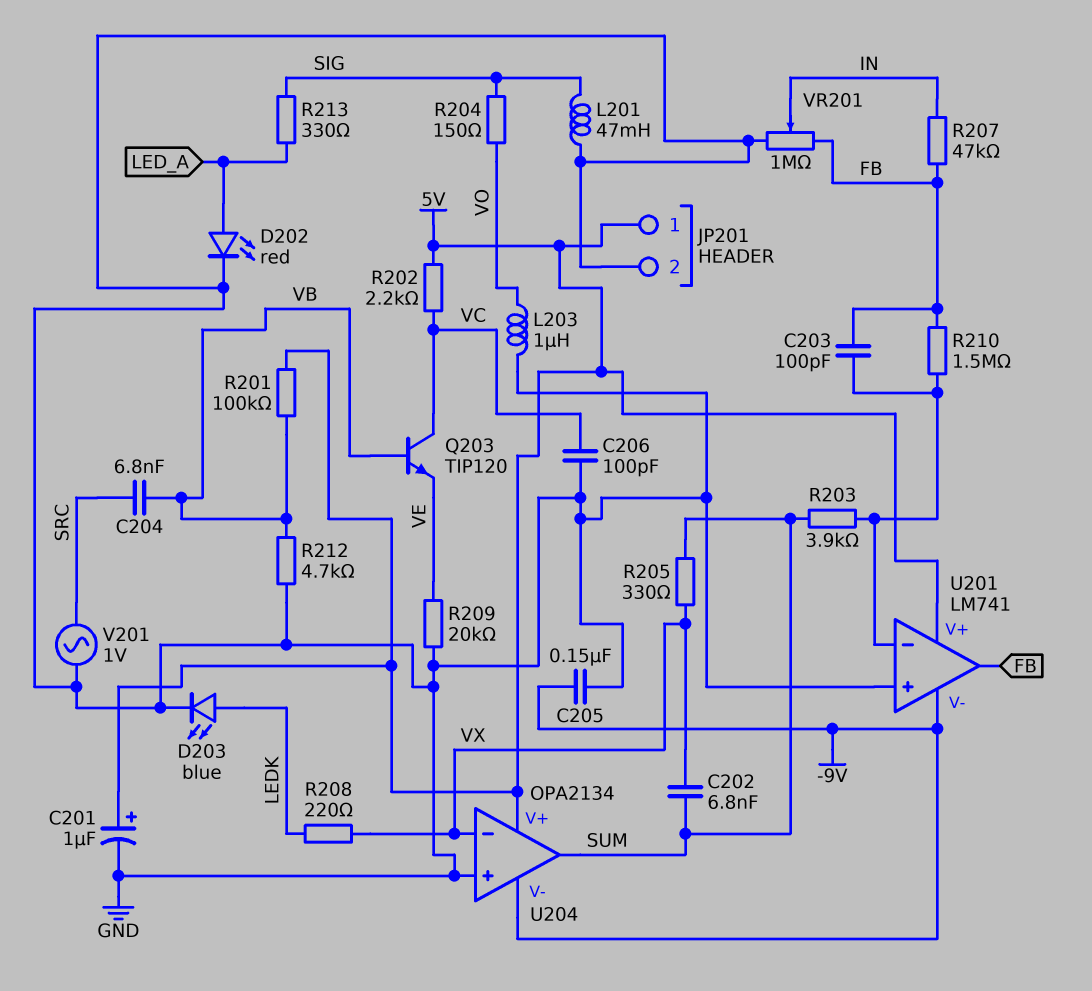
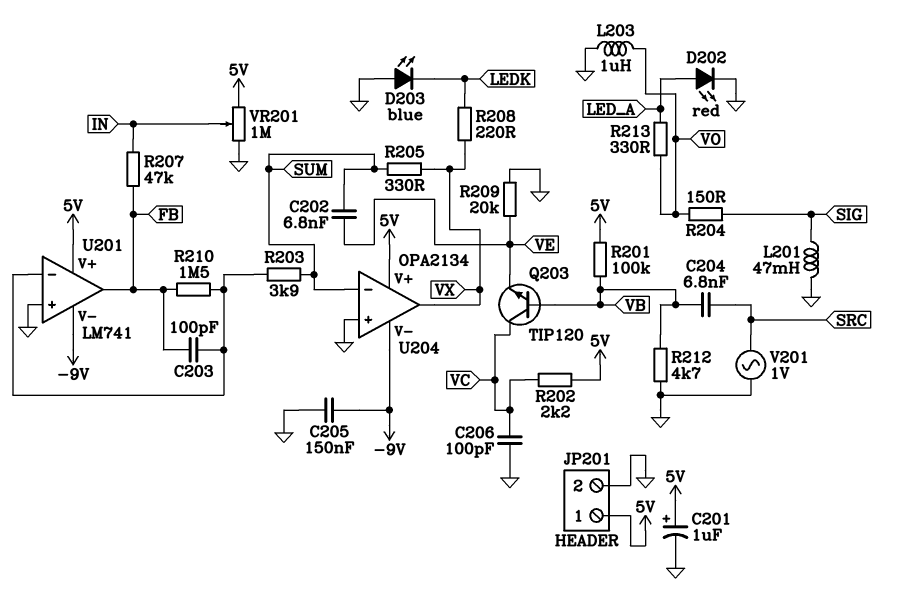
C202: 6.8nF (SUM, VX) -> 6.8nF (SUM, VE)
D203: LED blue (A LEDK, K GND) -> LED blue (A GND, K LEDK)
R213: 330 (LED_A, SIG) -> 330 (LED_A, VO)
U204 pin in-: VX -> SUM
U204 pin out: SUM -> VX
VR201: 1M (FB, GND, wiper IN) -> 1M (5V, GND, wiper IN)

